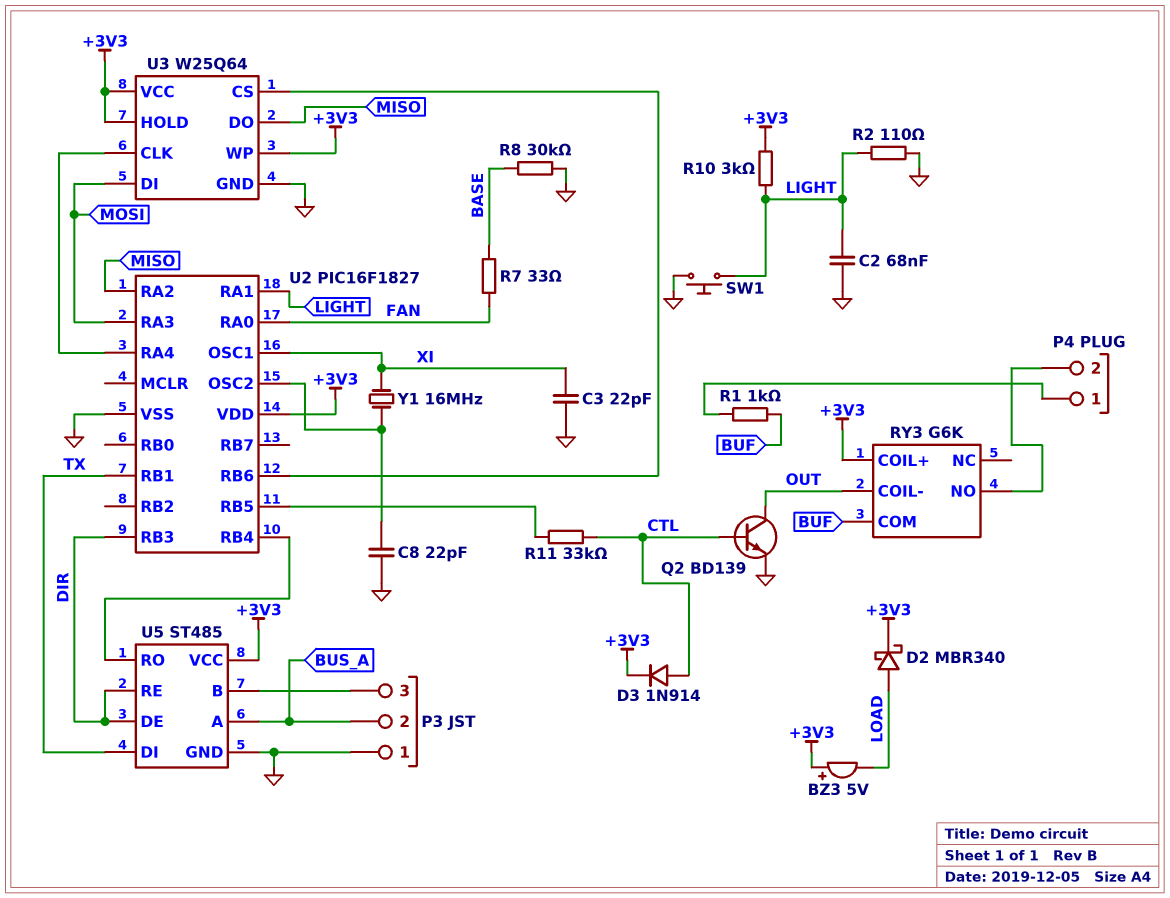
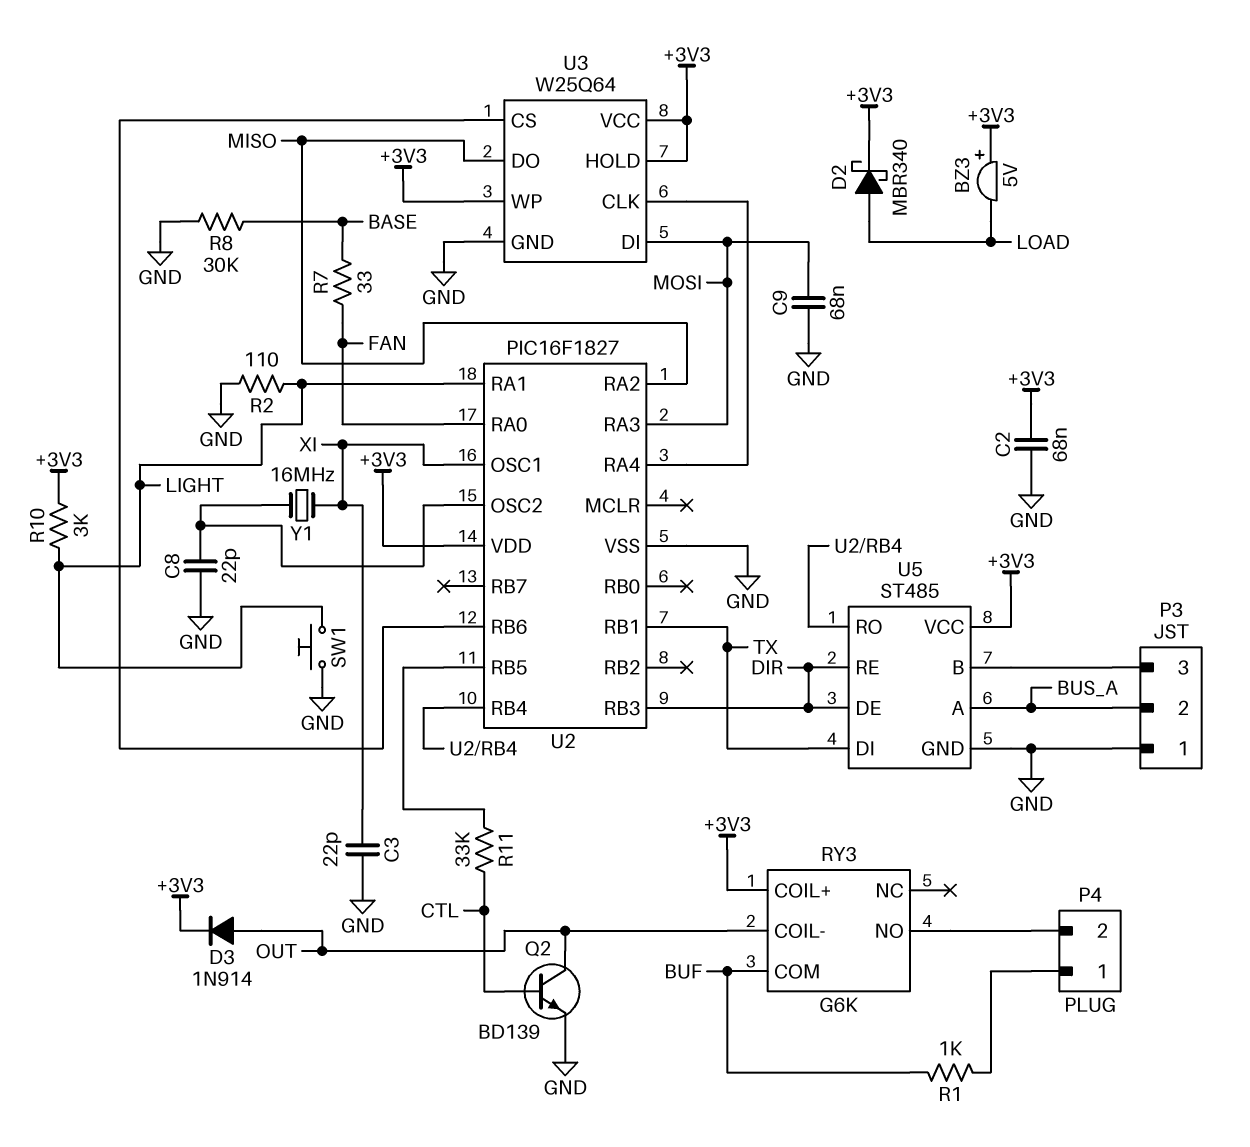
C2: 68nF (GND, LIGHT) -> 68nF (+3V3, GND)
C9: none -> 68nF (GND, MOSI)
D3: diode 1N914 (A CTL, K +3V3) -> diode 1N914 (A OUT, K +3V3)

